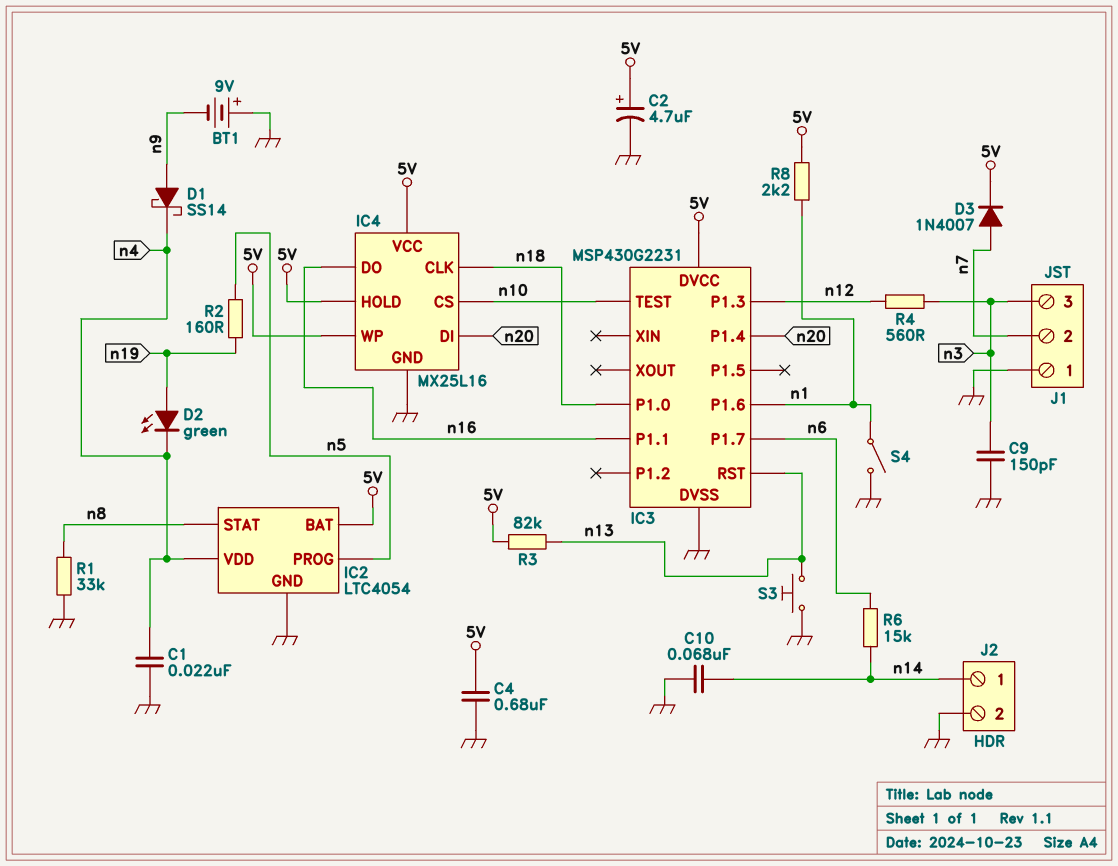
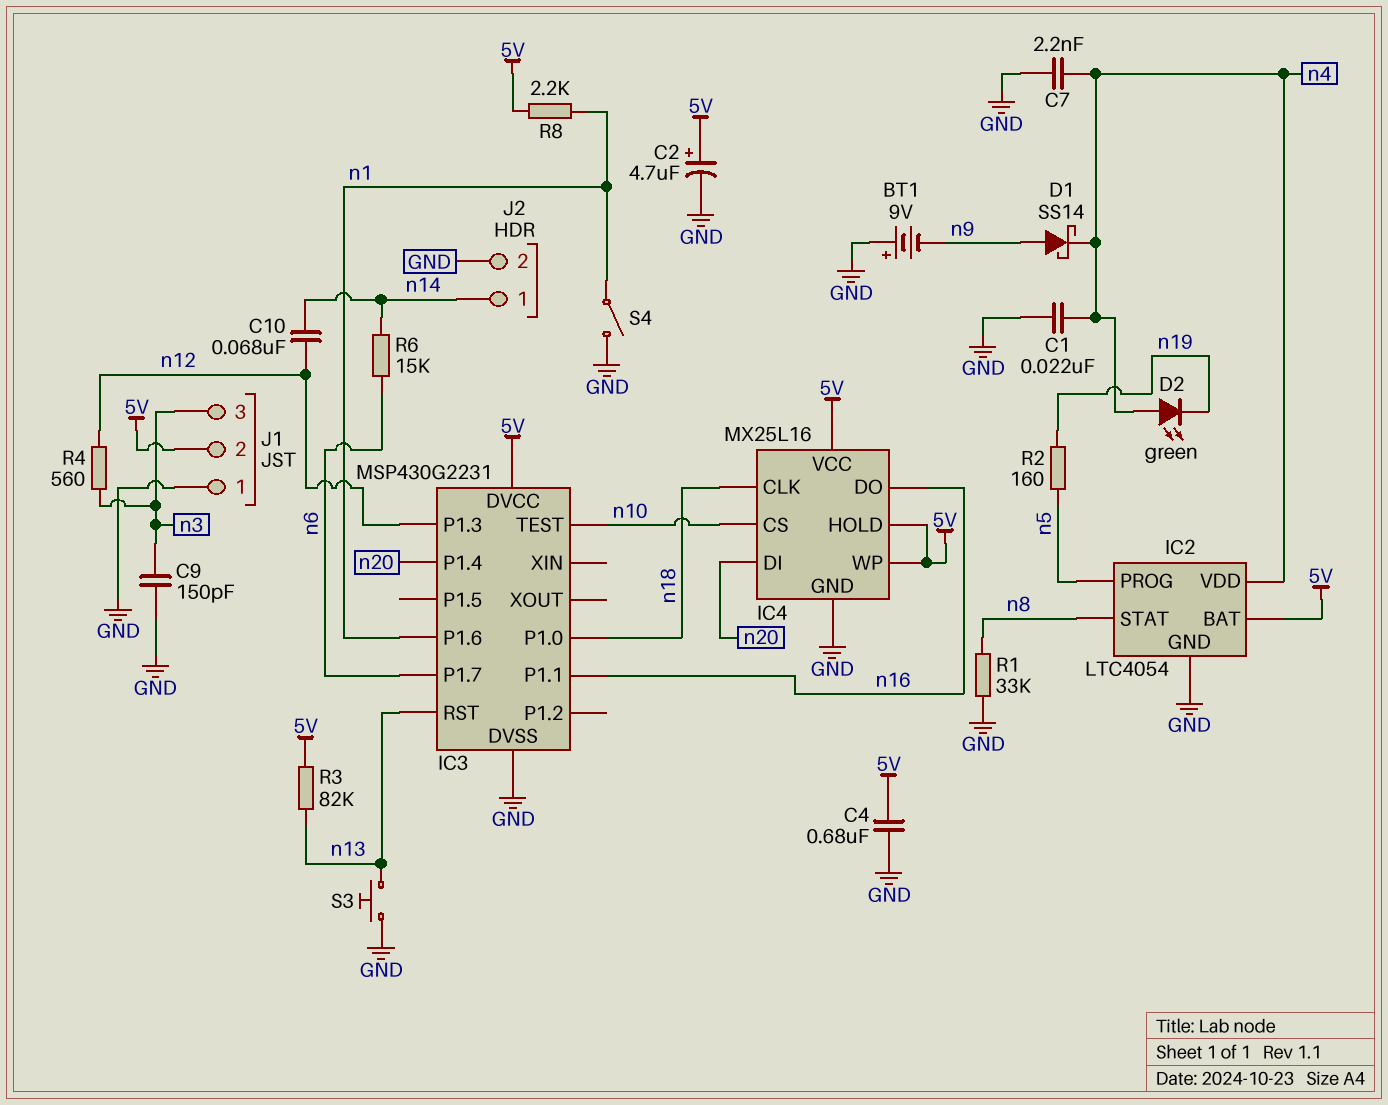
C7: none -> 2.2nF (GND, n4)
C10: 68nF (GND, n14) -> 68nF (n12, n14)
D2: LED green (A n19, K n4) -> LED green (A n4, K n19)
D3: diode 1N4007 (A n7, K 5V) -> none
J1 pin 2: n7 -> 5V

